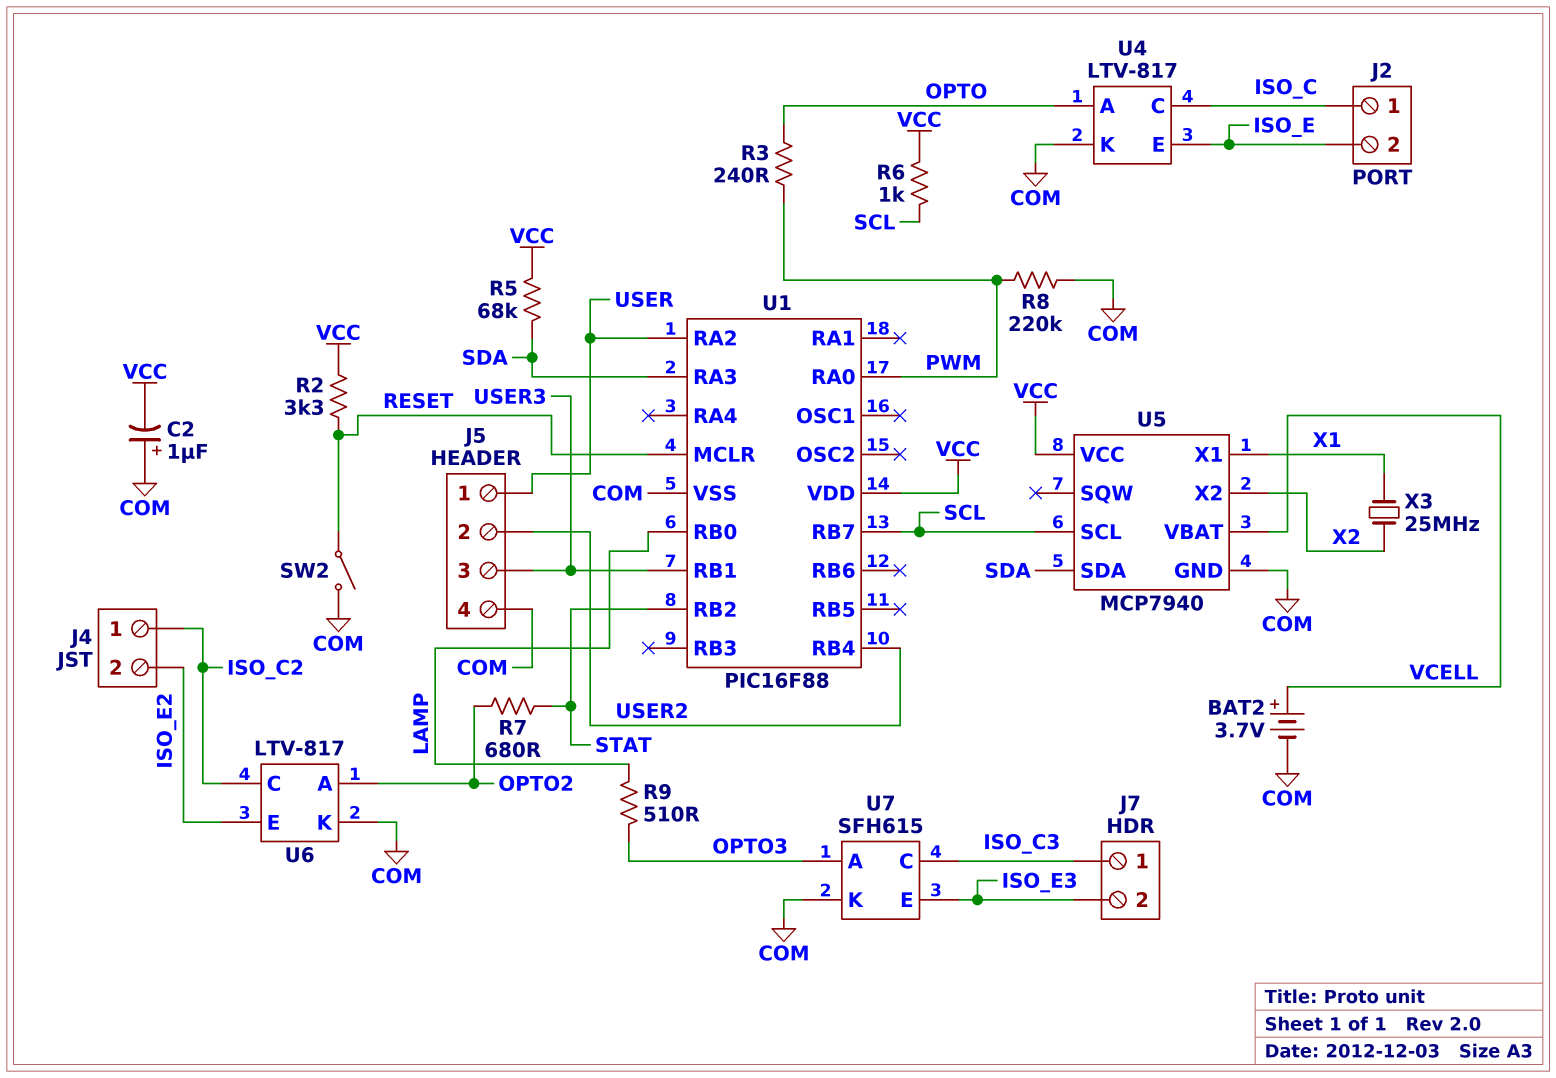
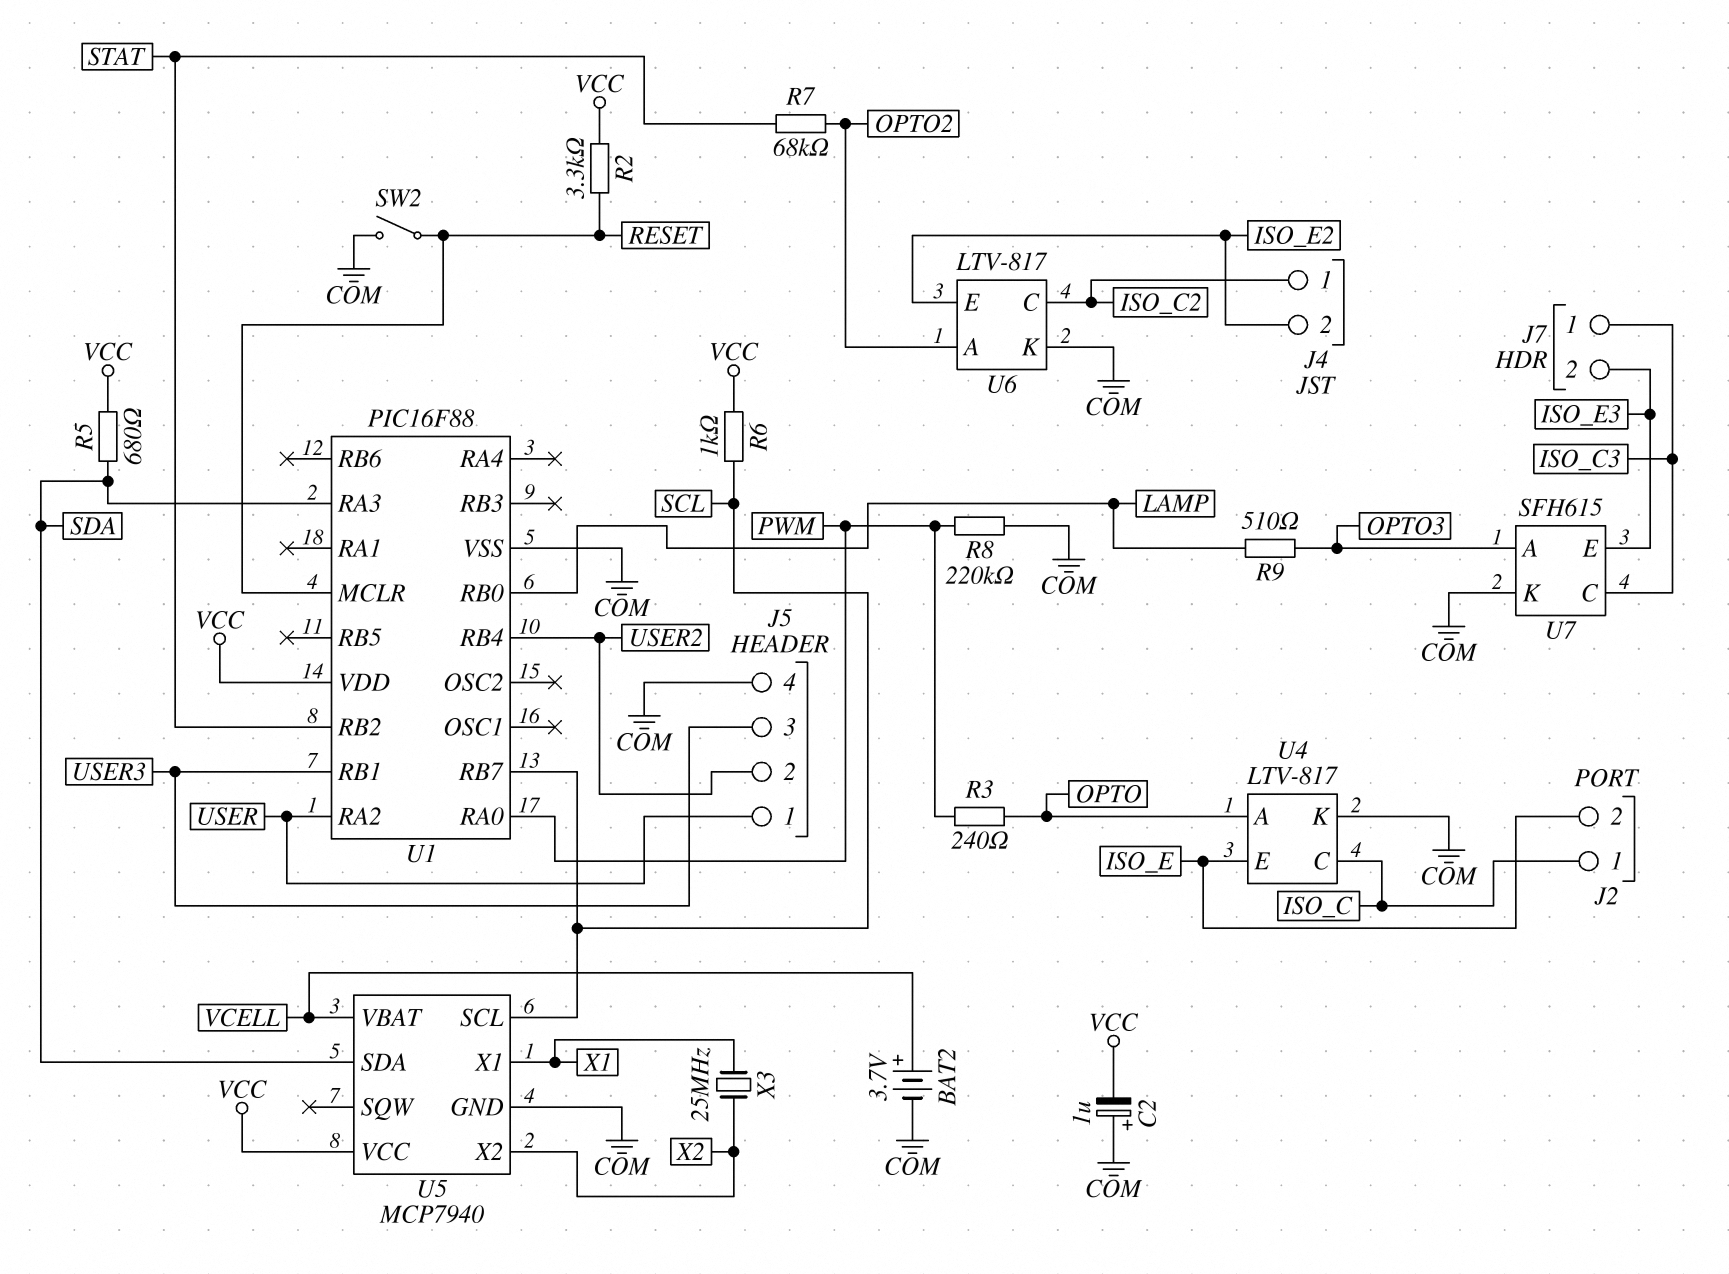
R5: 68k (SDA, VCC) -> 680 (SDA, VCC)
R7: 680 (OPTO2, STAT) -> 68k (OPTO2, STAT)

